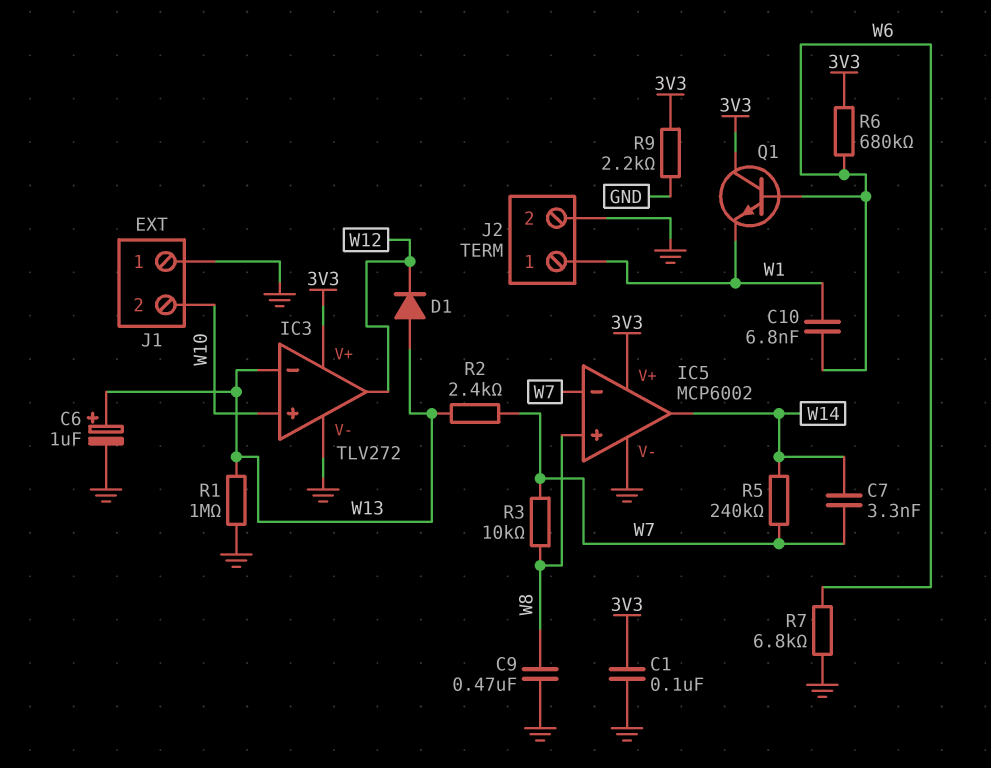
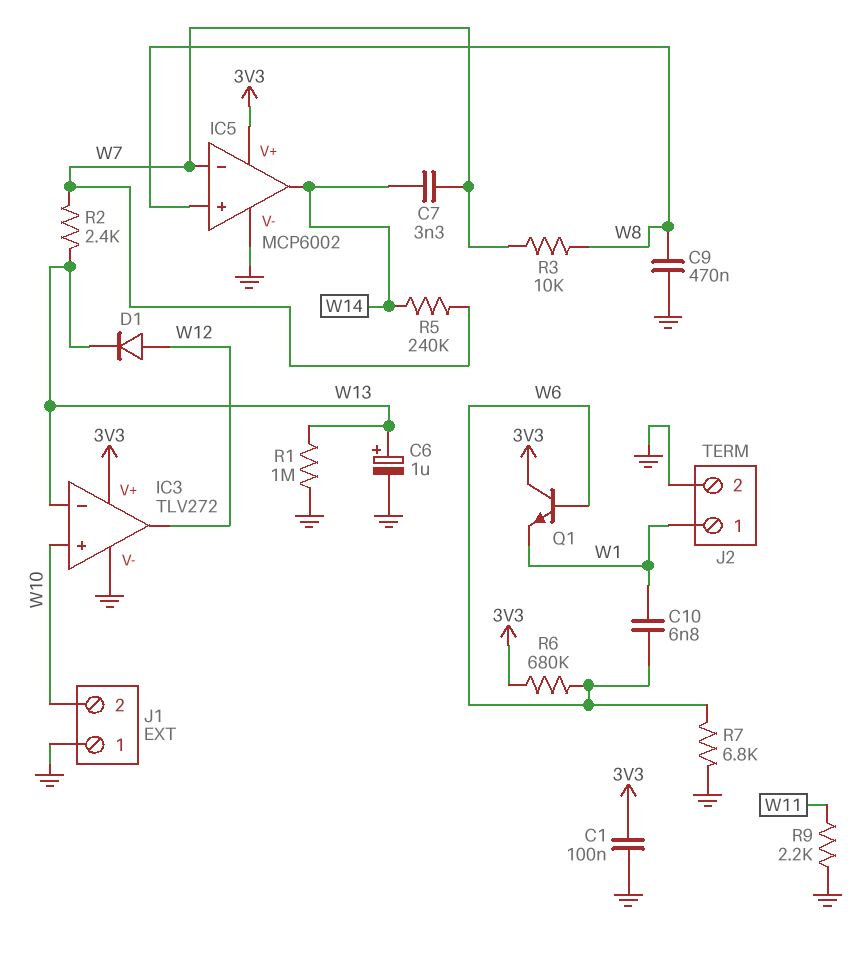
D1: diode (A W13, K W12) -> diode (A W12, K W13)
R9: 2.2k (3V3, GND) -> 2.2k (GND, W11)

